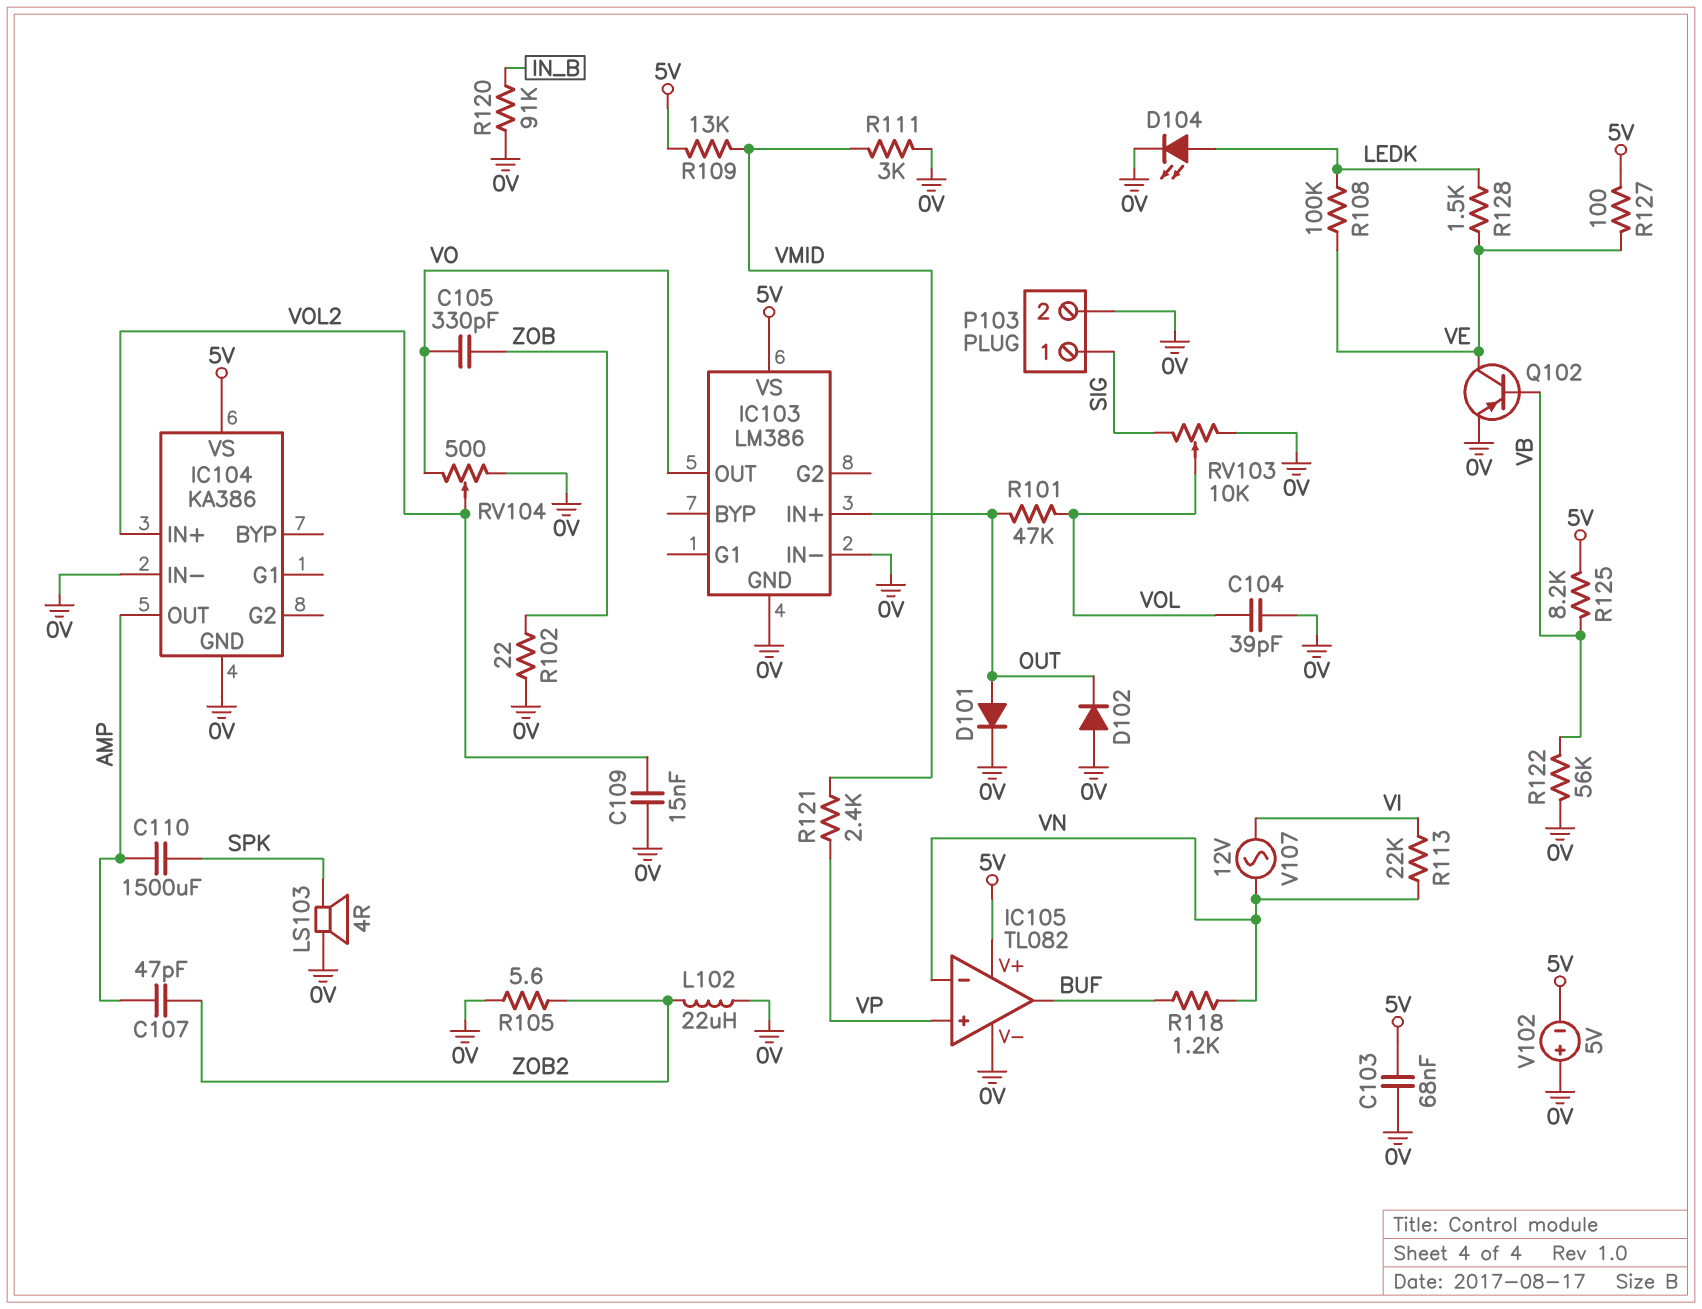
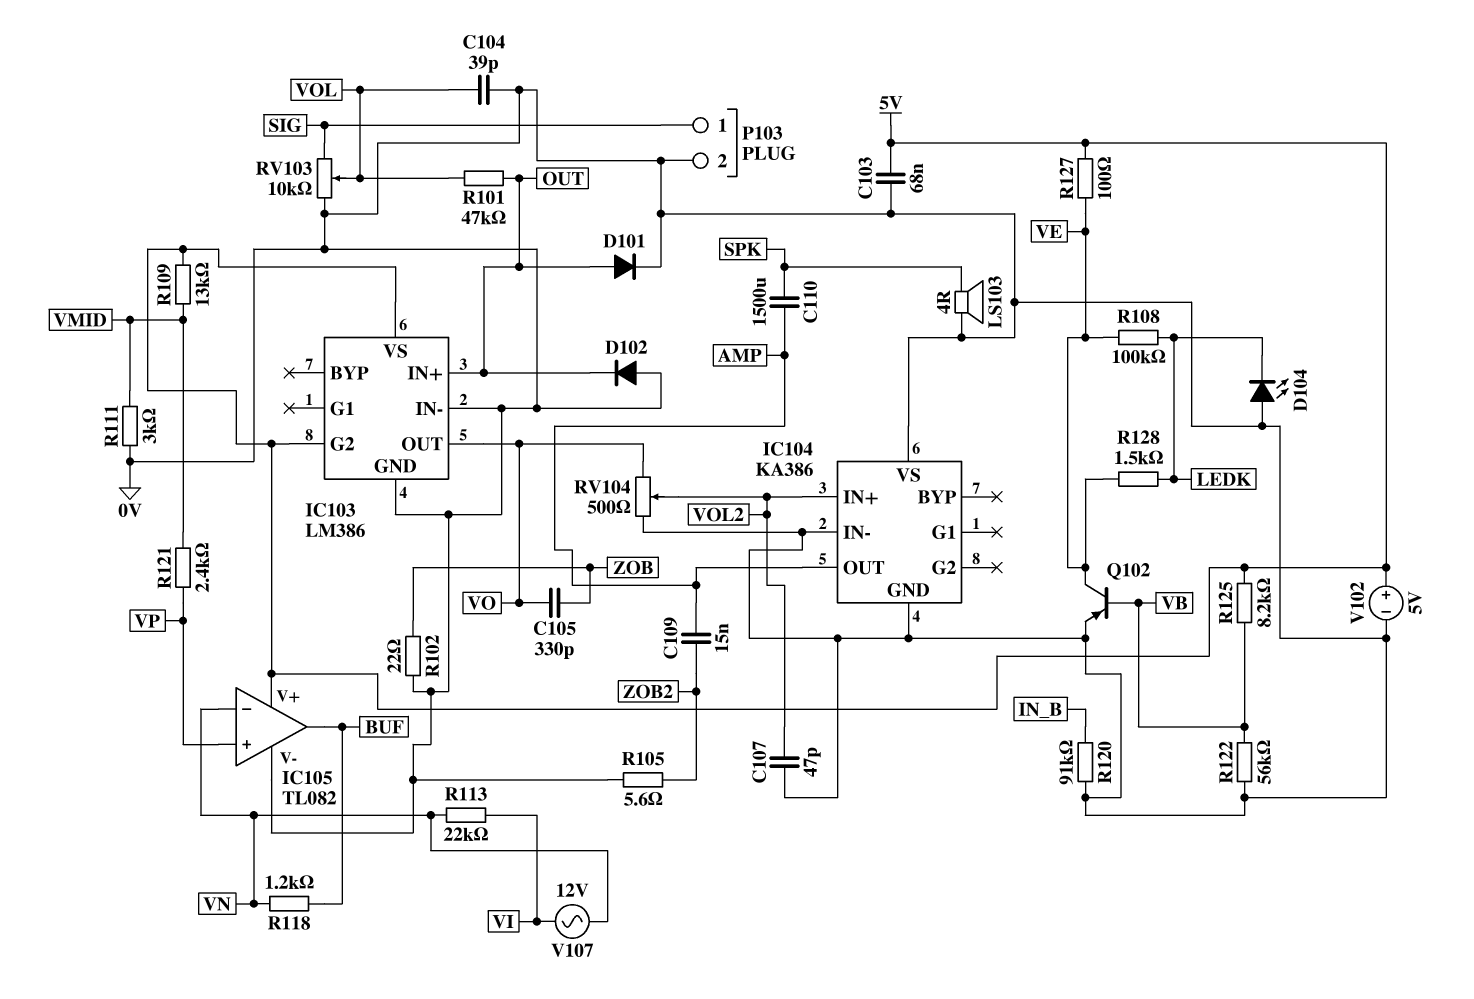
C107: 47pF (AMP, ZOB2) -> 47pF (0V, VOL2)
C109: 15nF (0V, VOL2) -> 15nF (AMP, ZOB2)
D104: LED (A LEDK, K 0V) -> LED (A 0V, K LEDK)
IC103 pin G2: none -> 5V
IC104 pin VS: 5V -> 0V
L102: 22uH (0V, ZOB2) -> none
V102: 5V (plus 0V, minus 5V) -> 5V (plus 5V, minus 0V)

